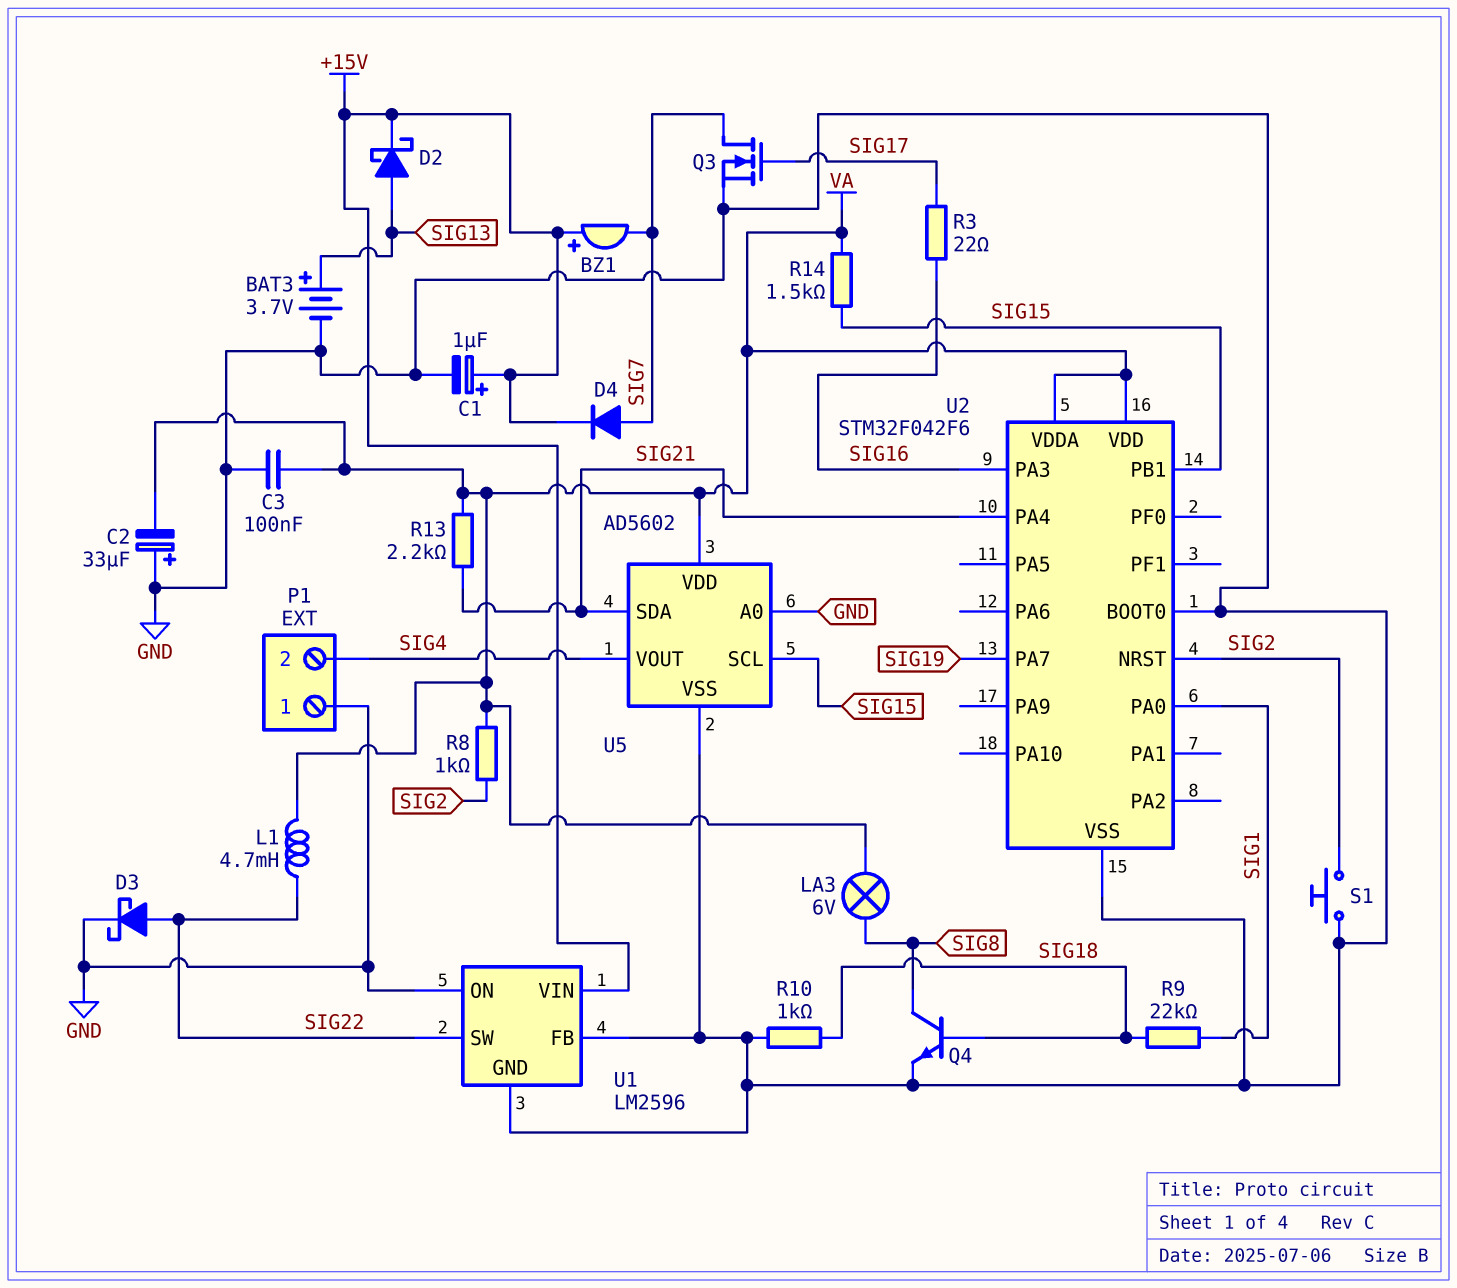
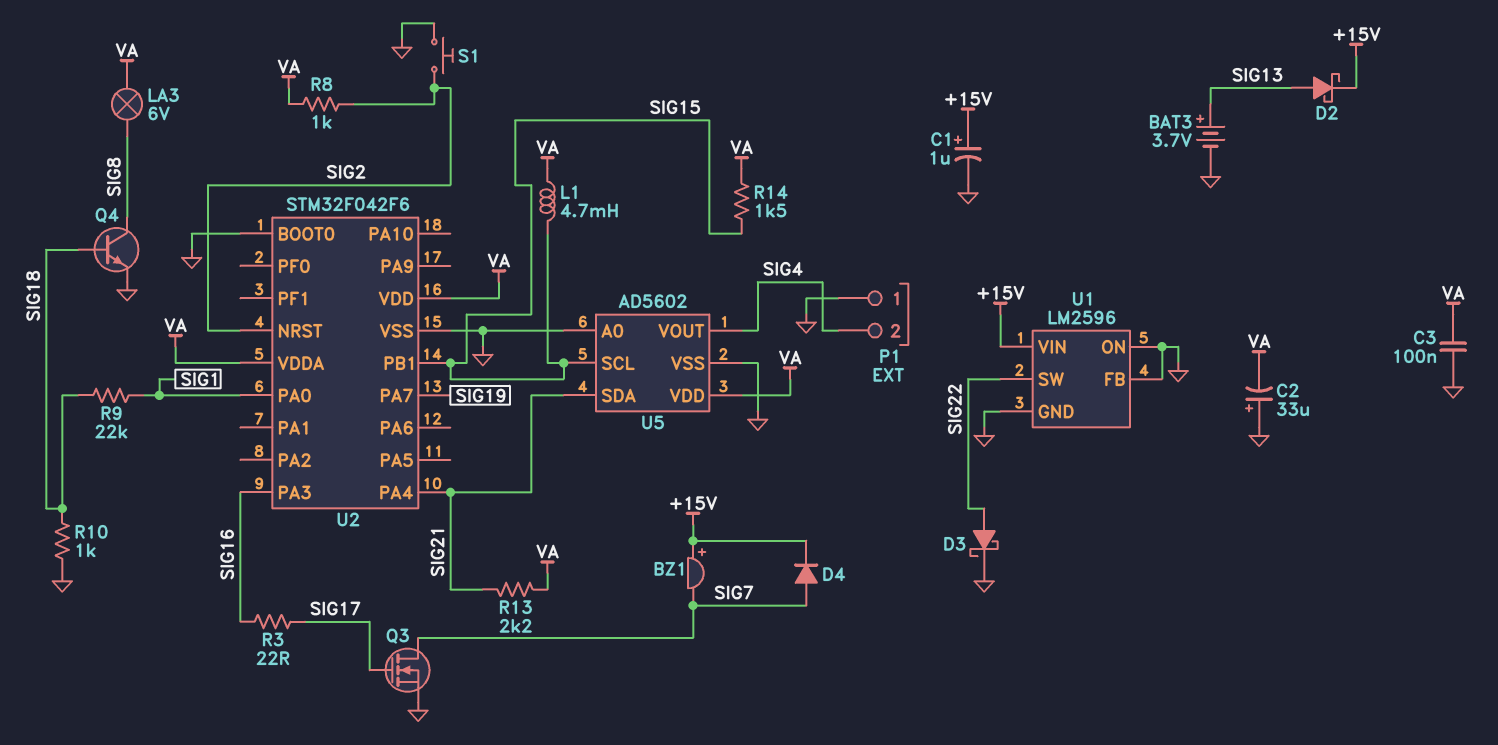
L1: 4.7mH (SIG22, VA) -> 4.7mH (SIG15, VA)

